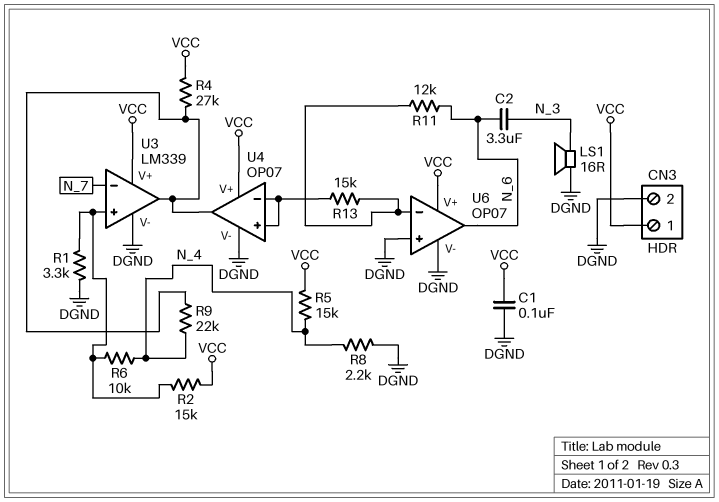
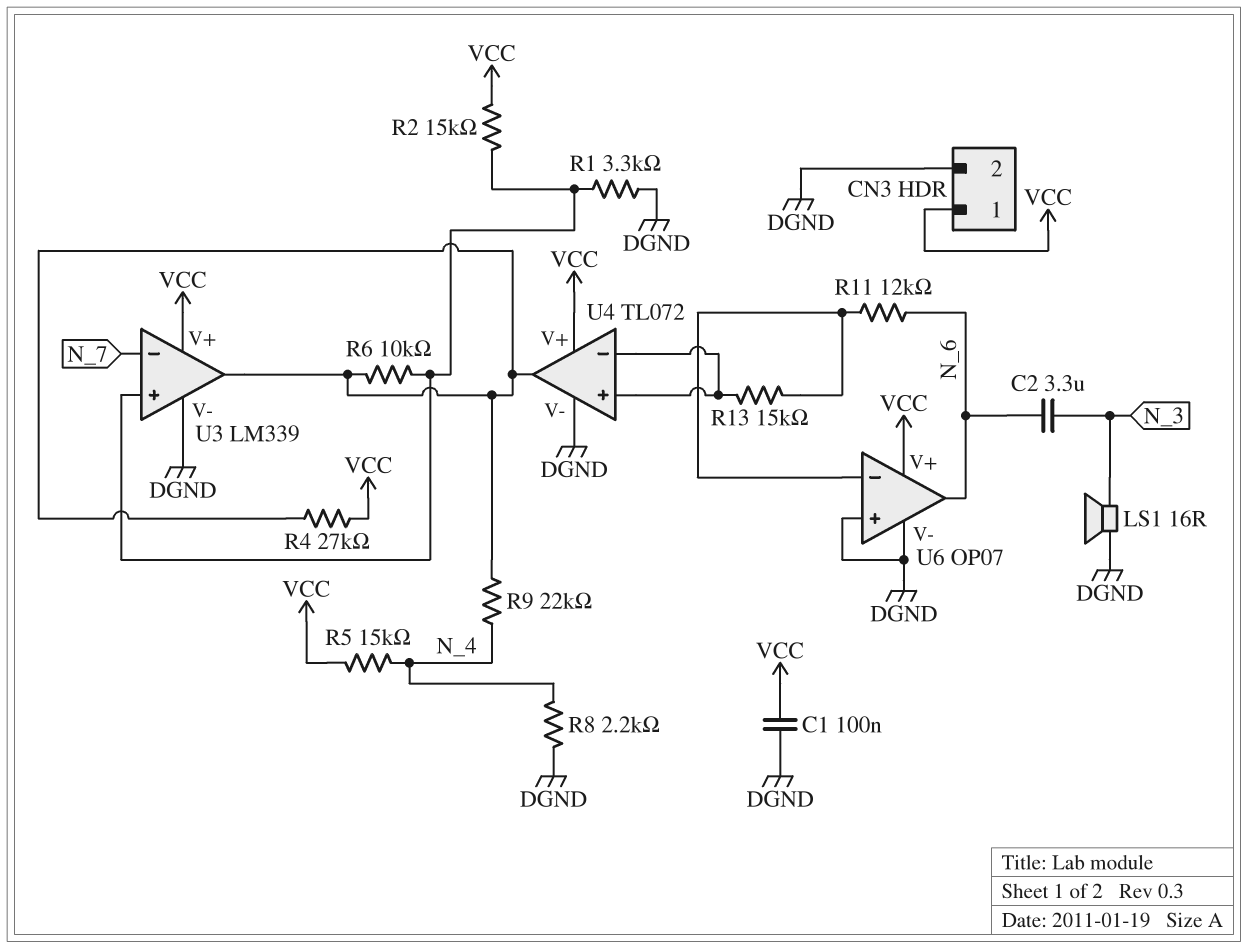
R6: 10k (N_4, U3/in+) -> 10k (U3/in+, U3/out)
U4: OP07 -> TL072

